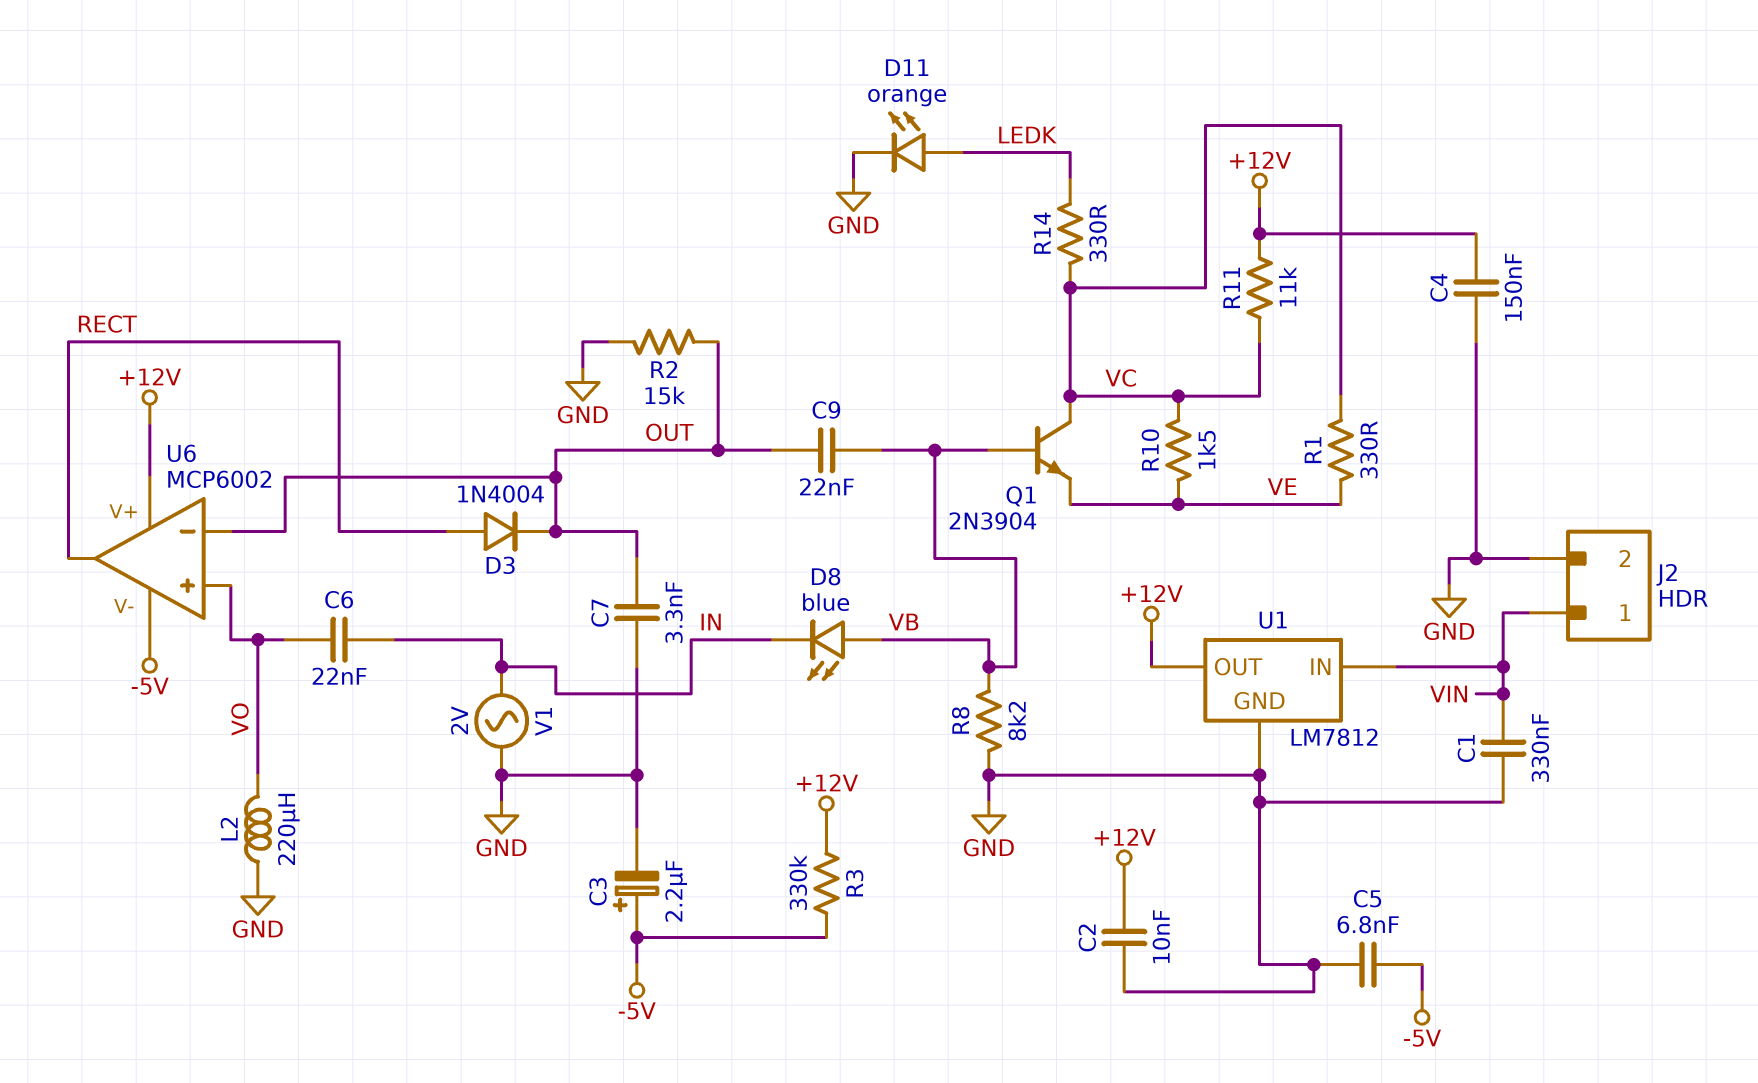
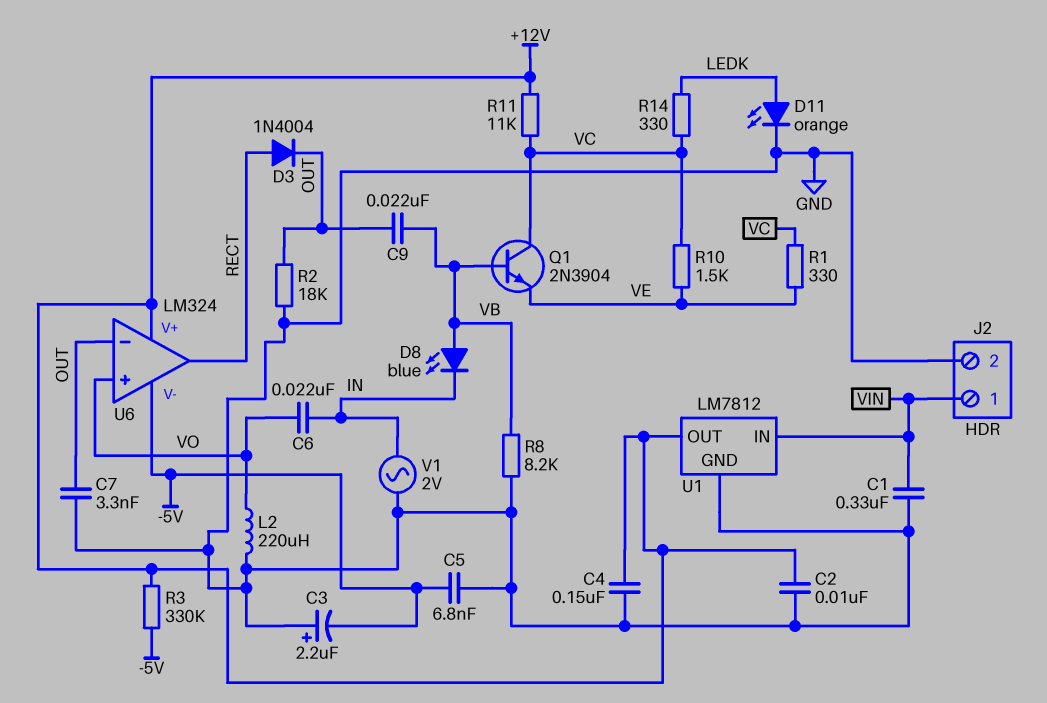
C3: 2.2uF (plus -5V, minus GND) -> 2.2uF (plus GND, minus -5V)
R2: 15k (GND, OUT) -> 18k (GND, OUT)
U6: MCP6002 -> LM324

